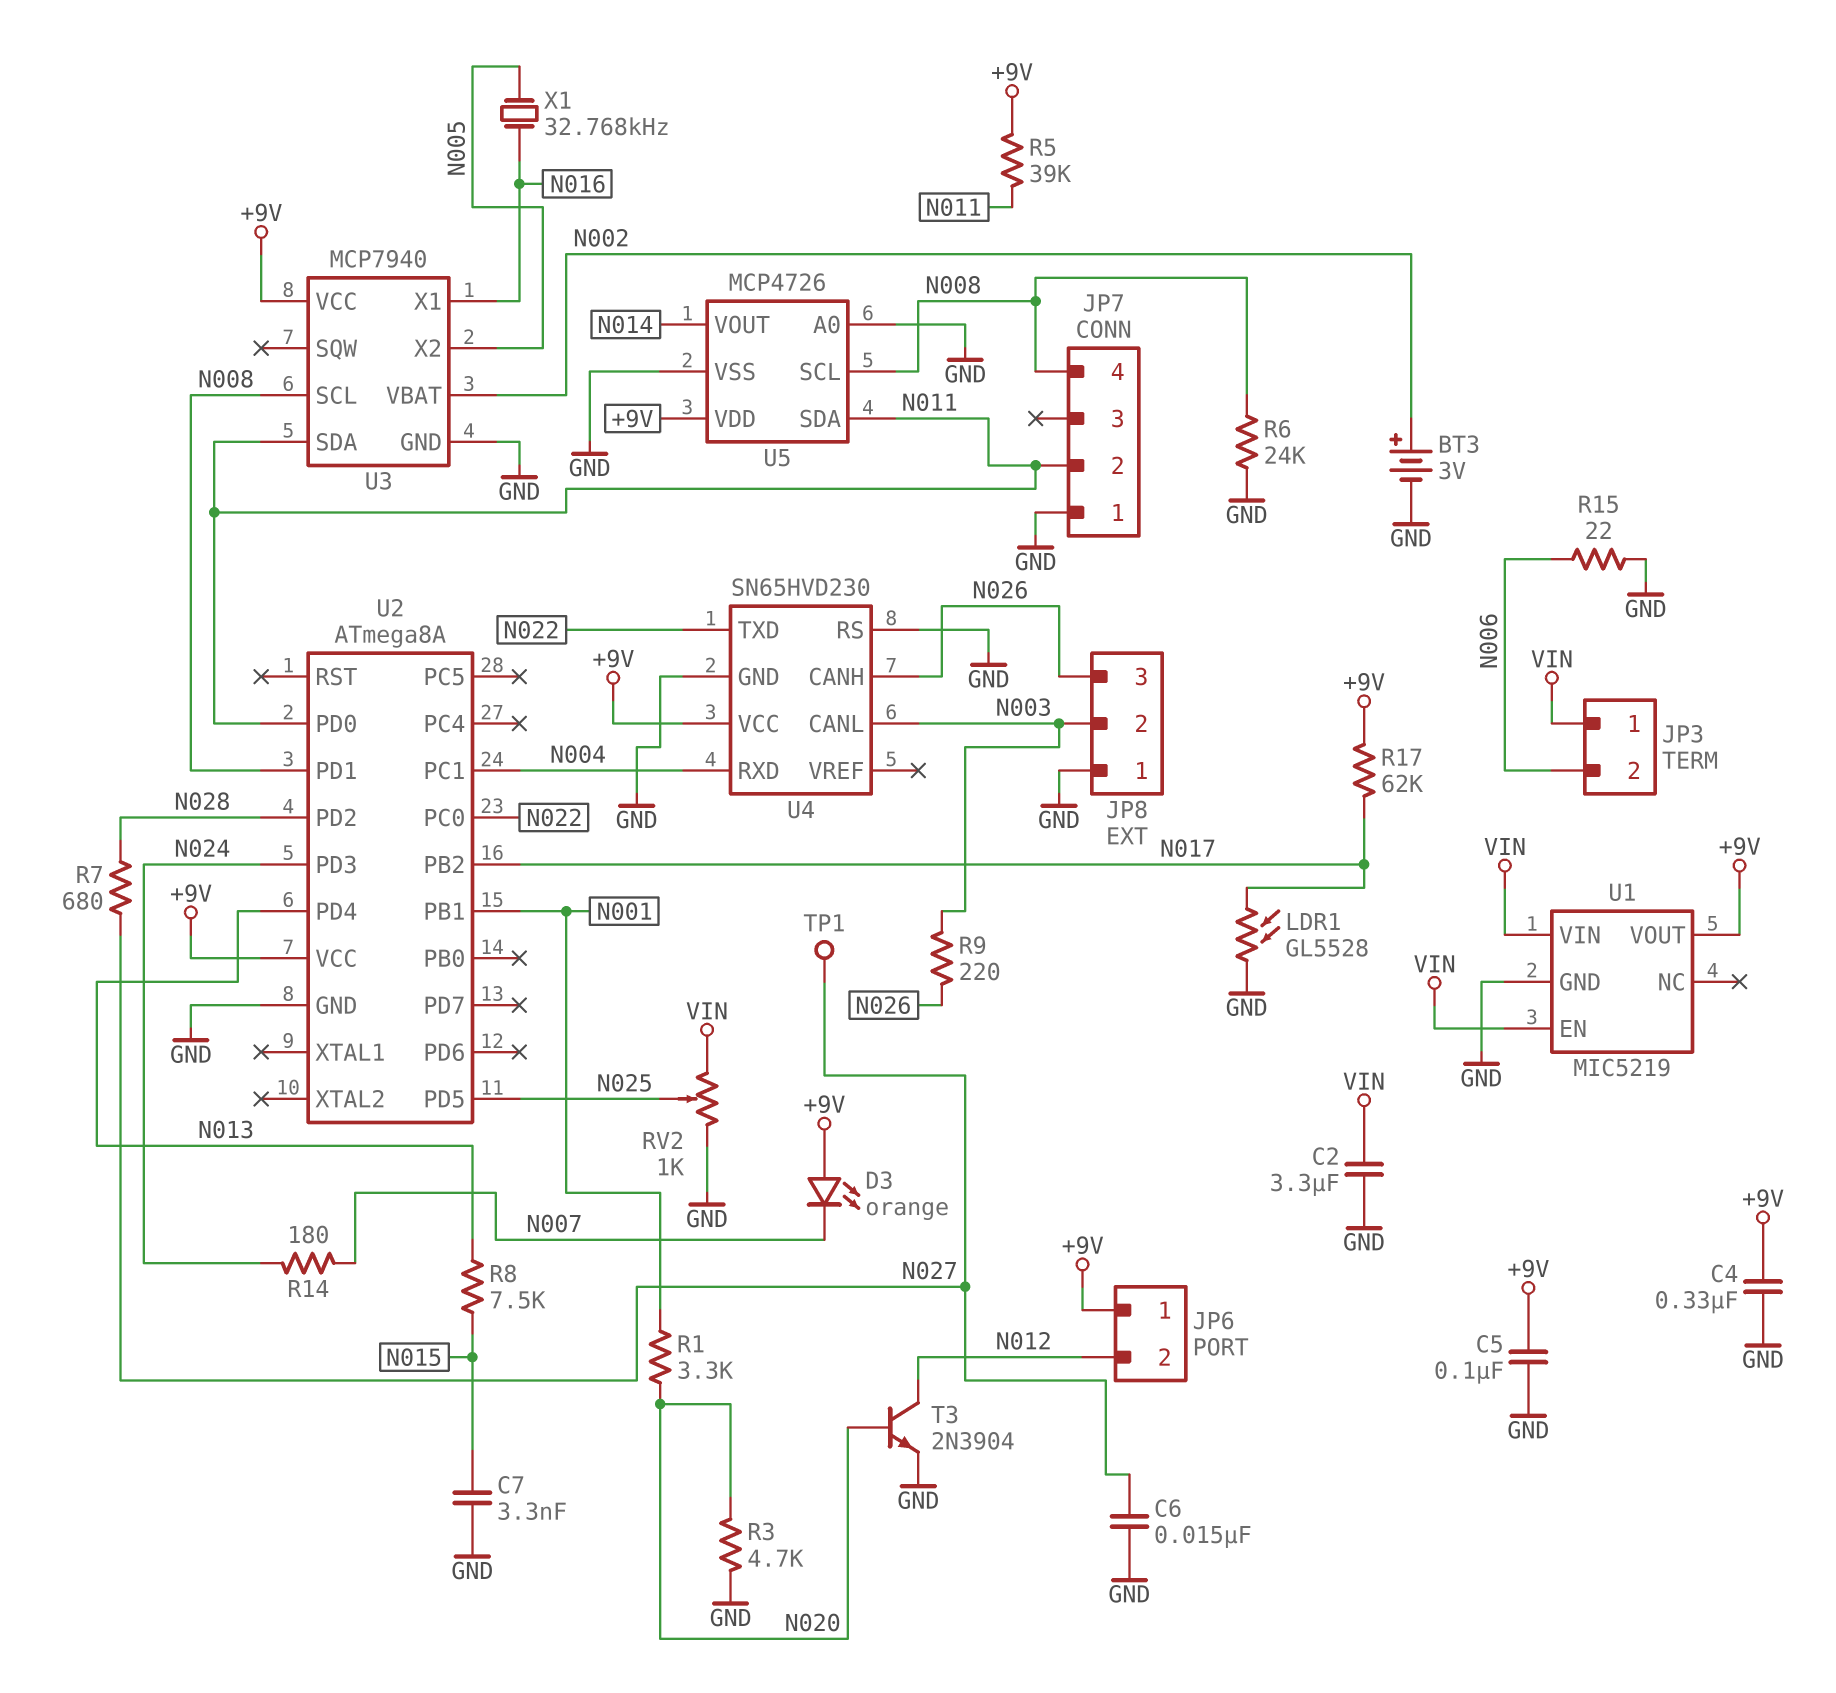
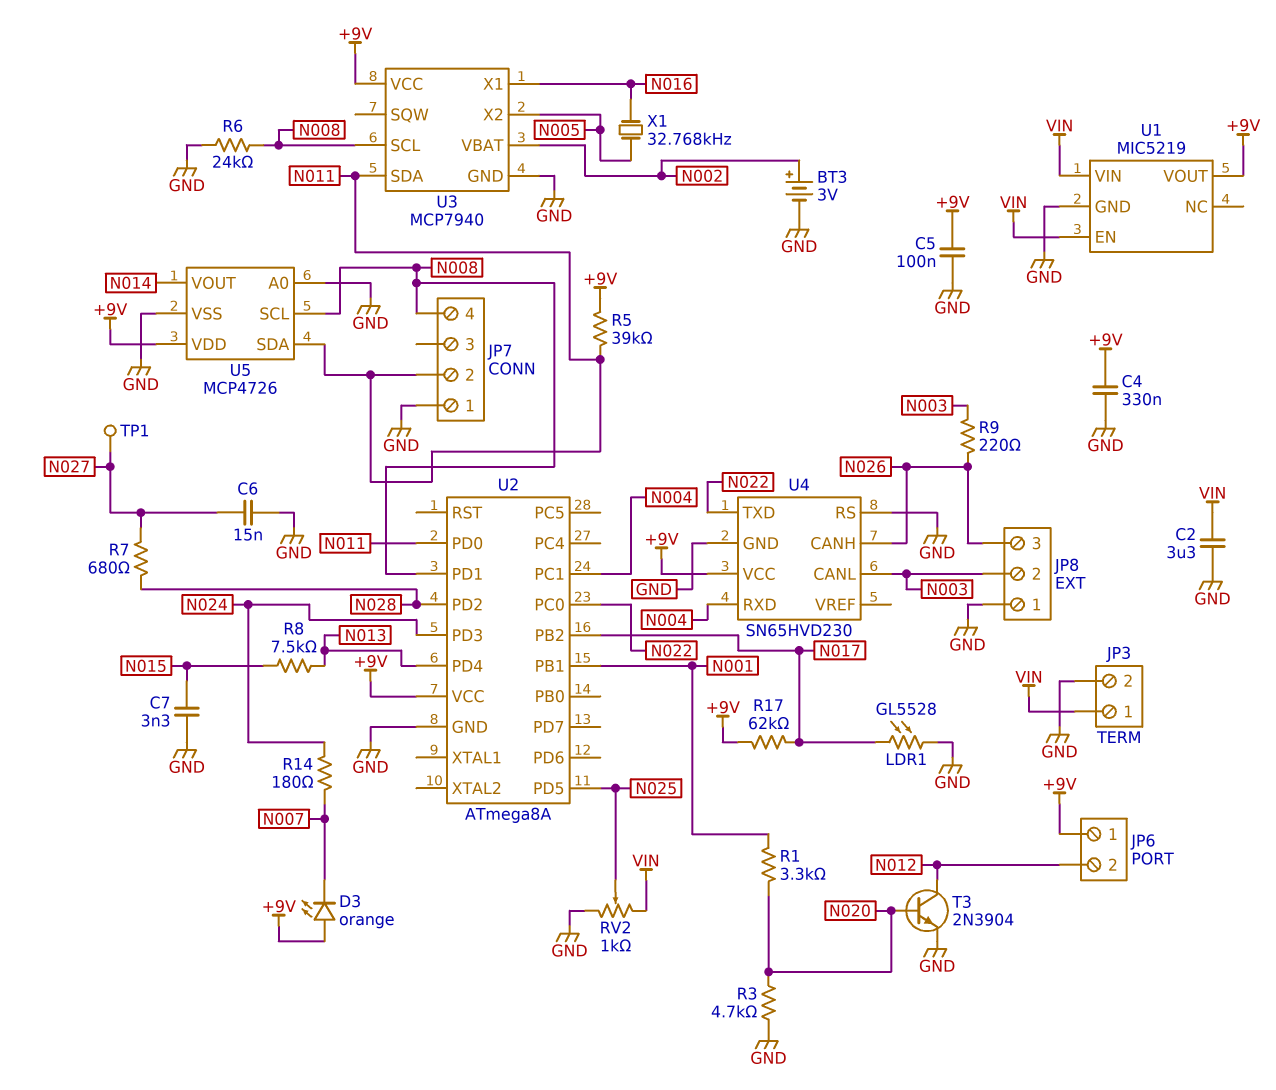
JP3 pin 2: N006 -> GND
R15: 22 (GND, N006) -> none

